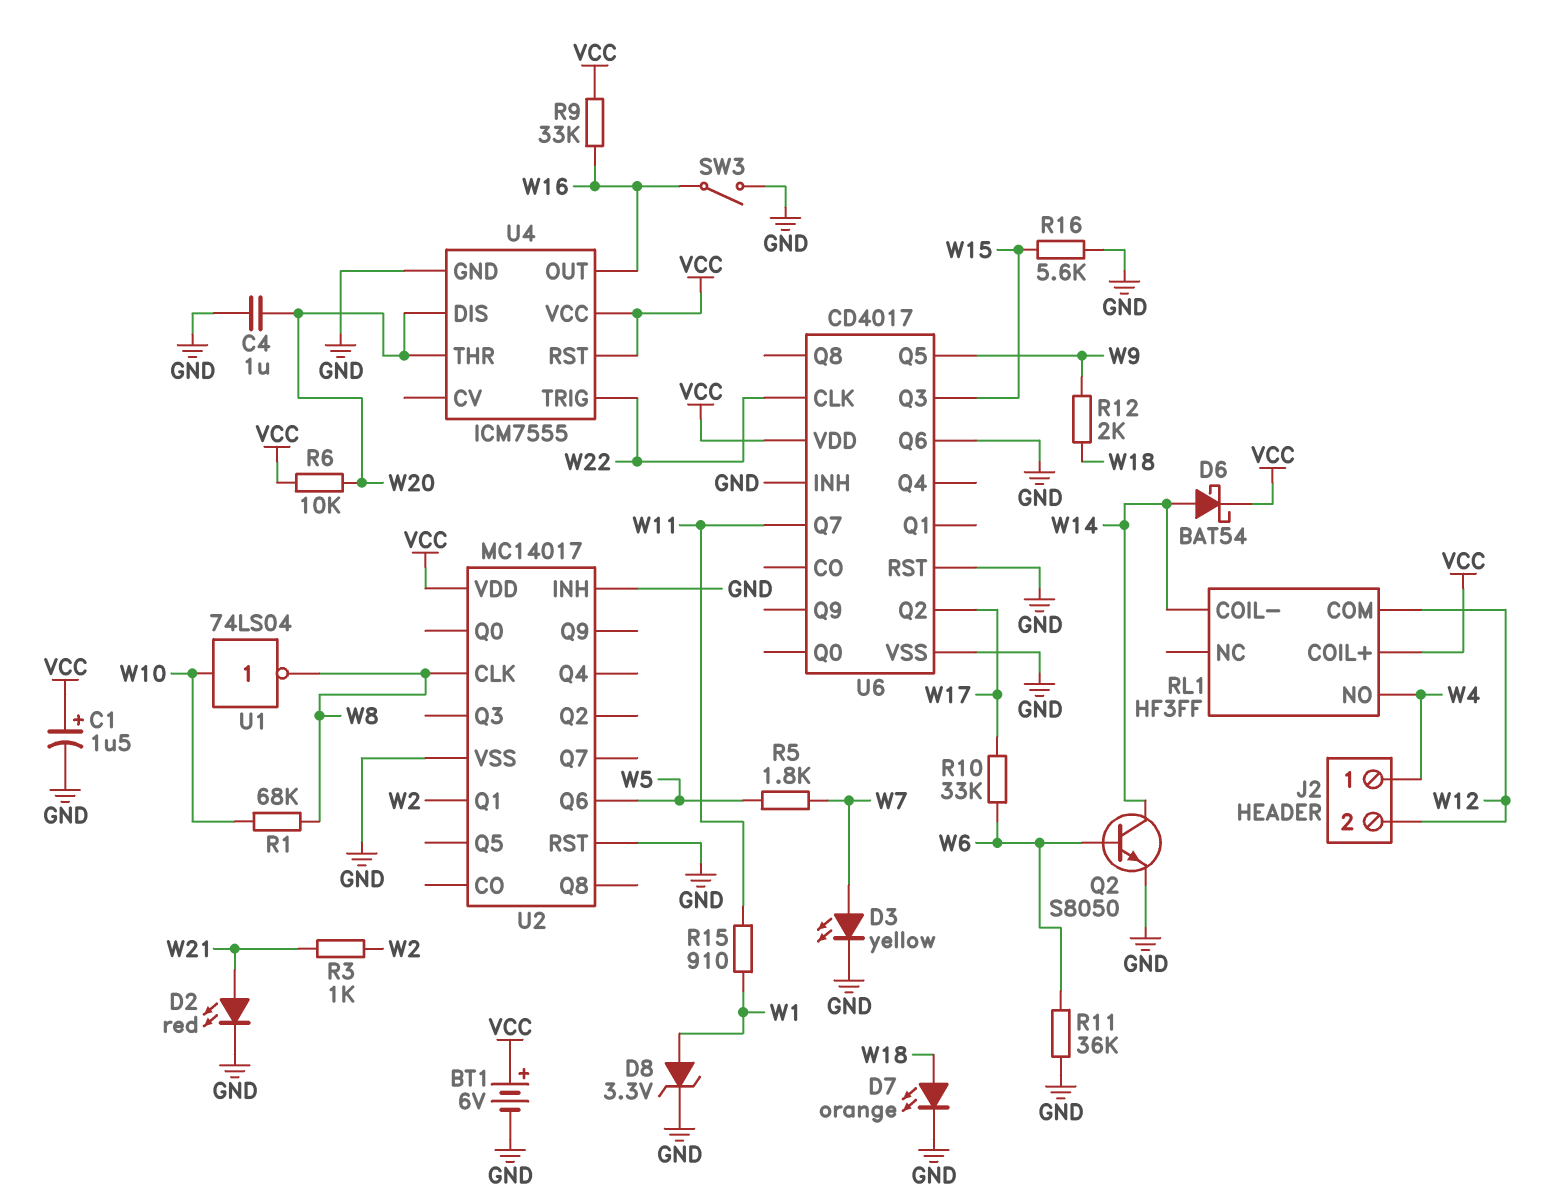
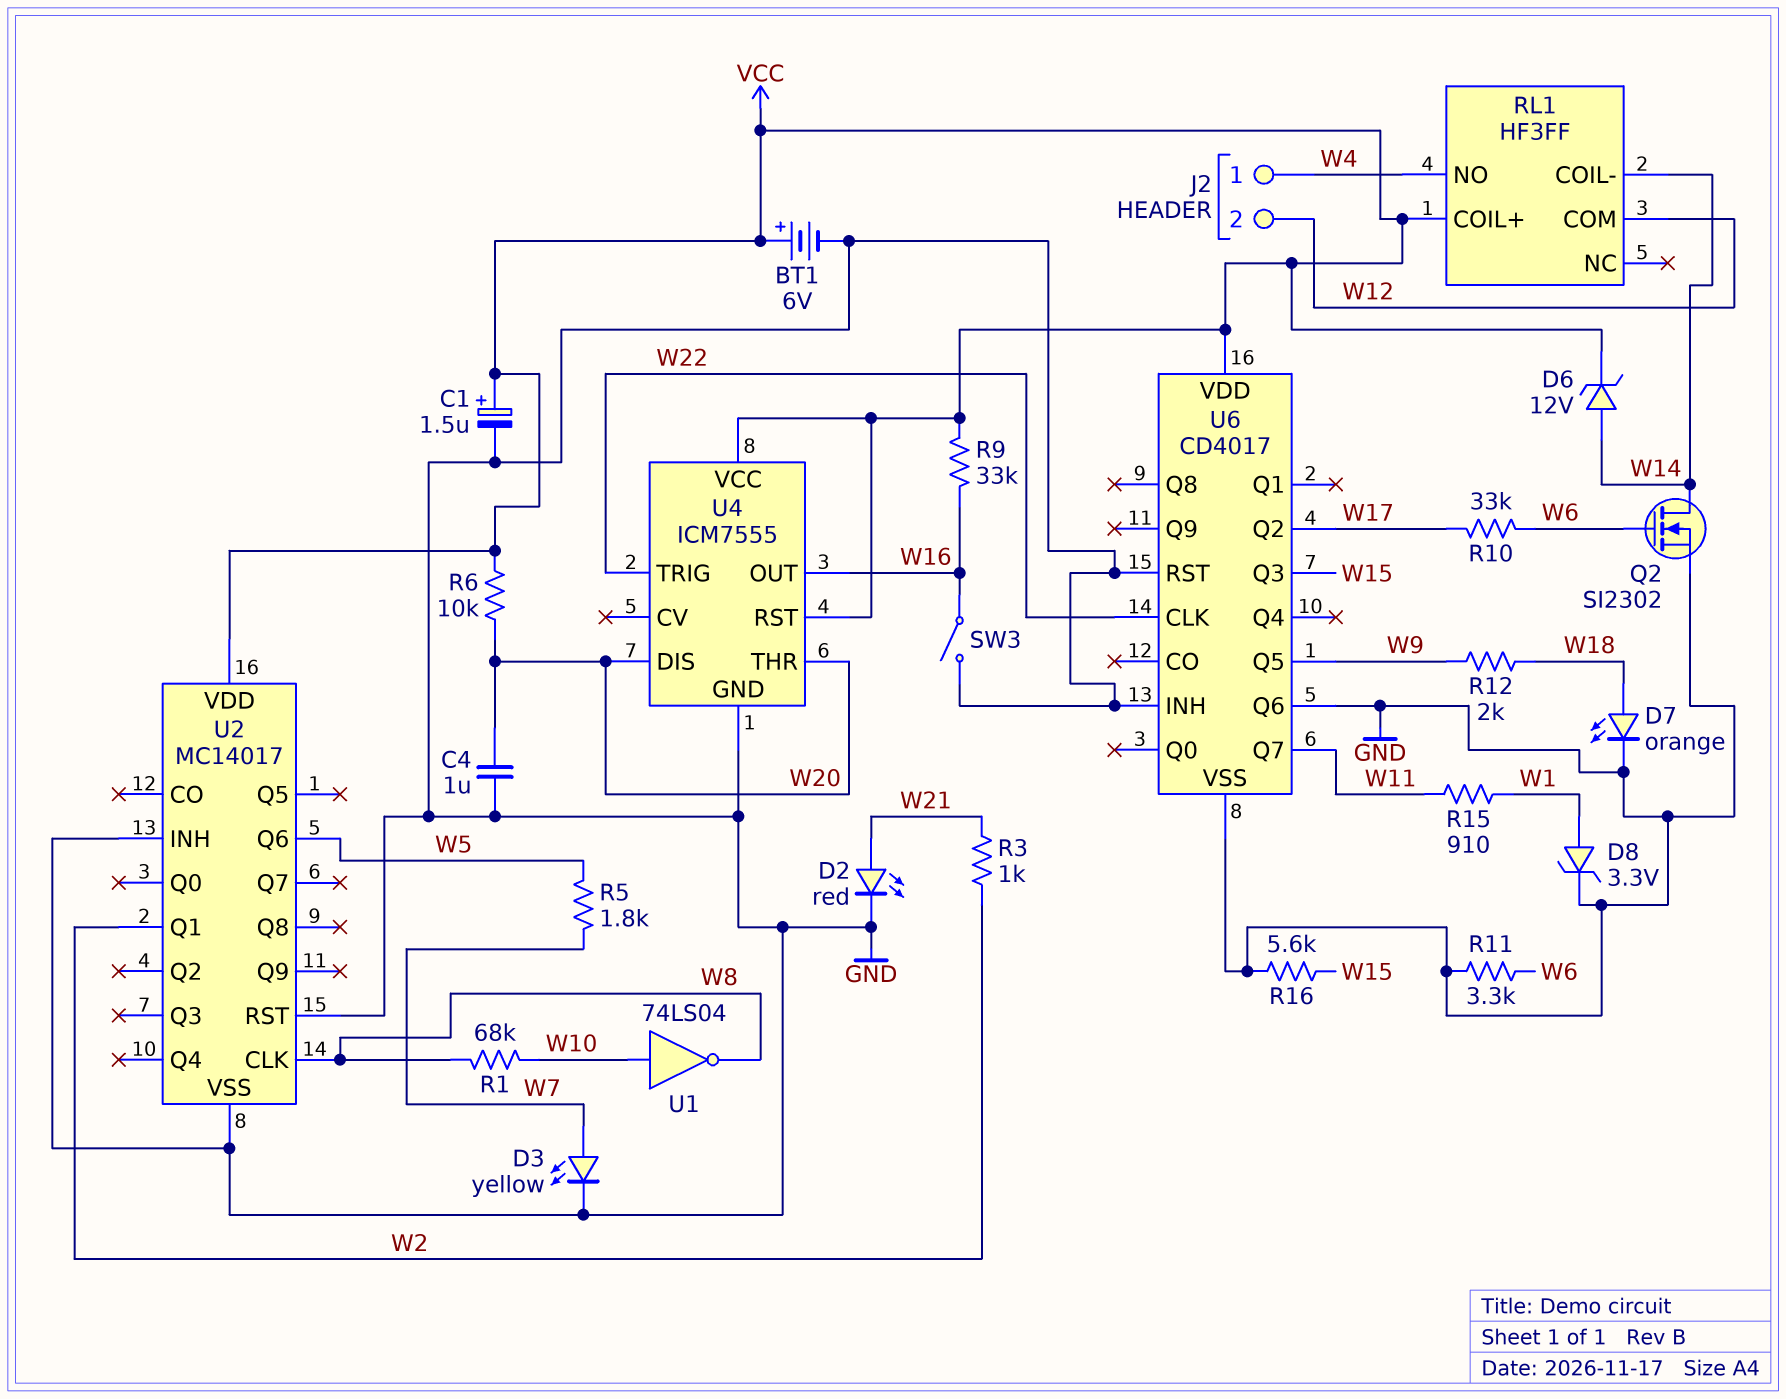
D6: schottky BAT54 (A W14, K VCC) -> zener 12V (A W14, K VCC)
Q2: NPN S8050 (B W6, C W14, E GND) -> NMOS SI2302 (G W6, D W14, S GND)
R11: 36k (GND, W6) -> 3.3k (GND, W6)

